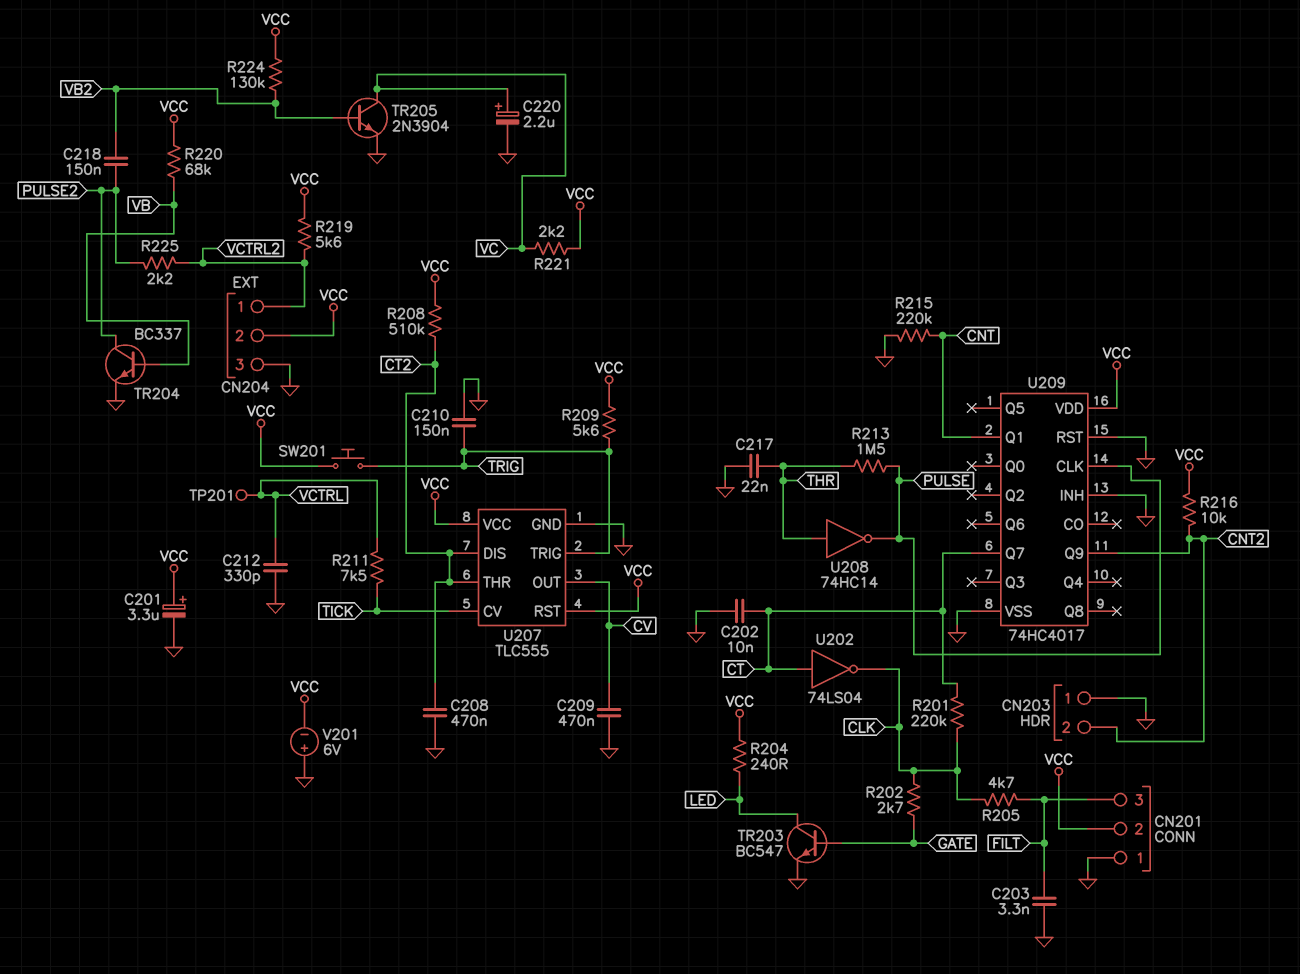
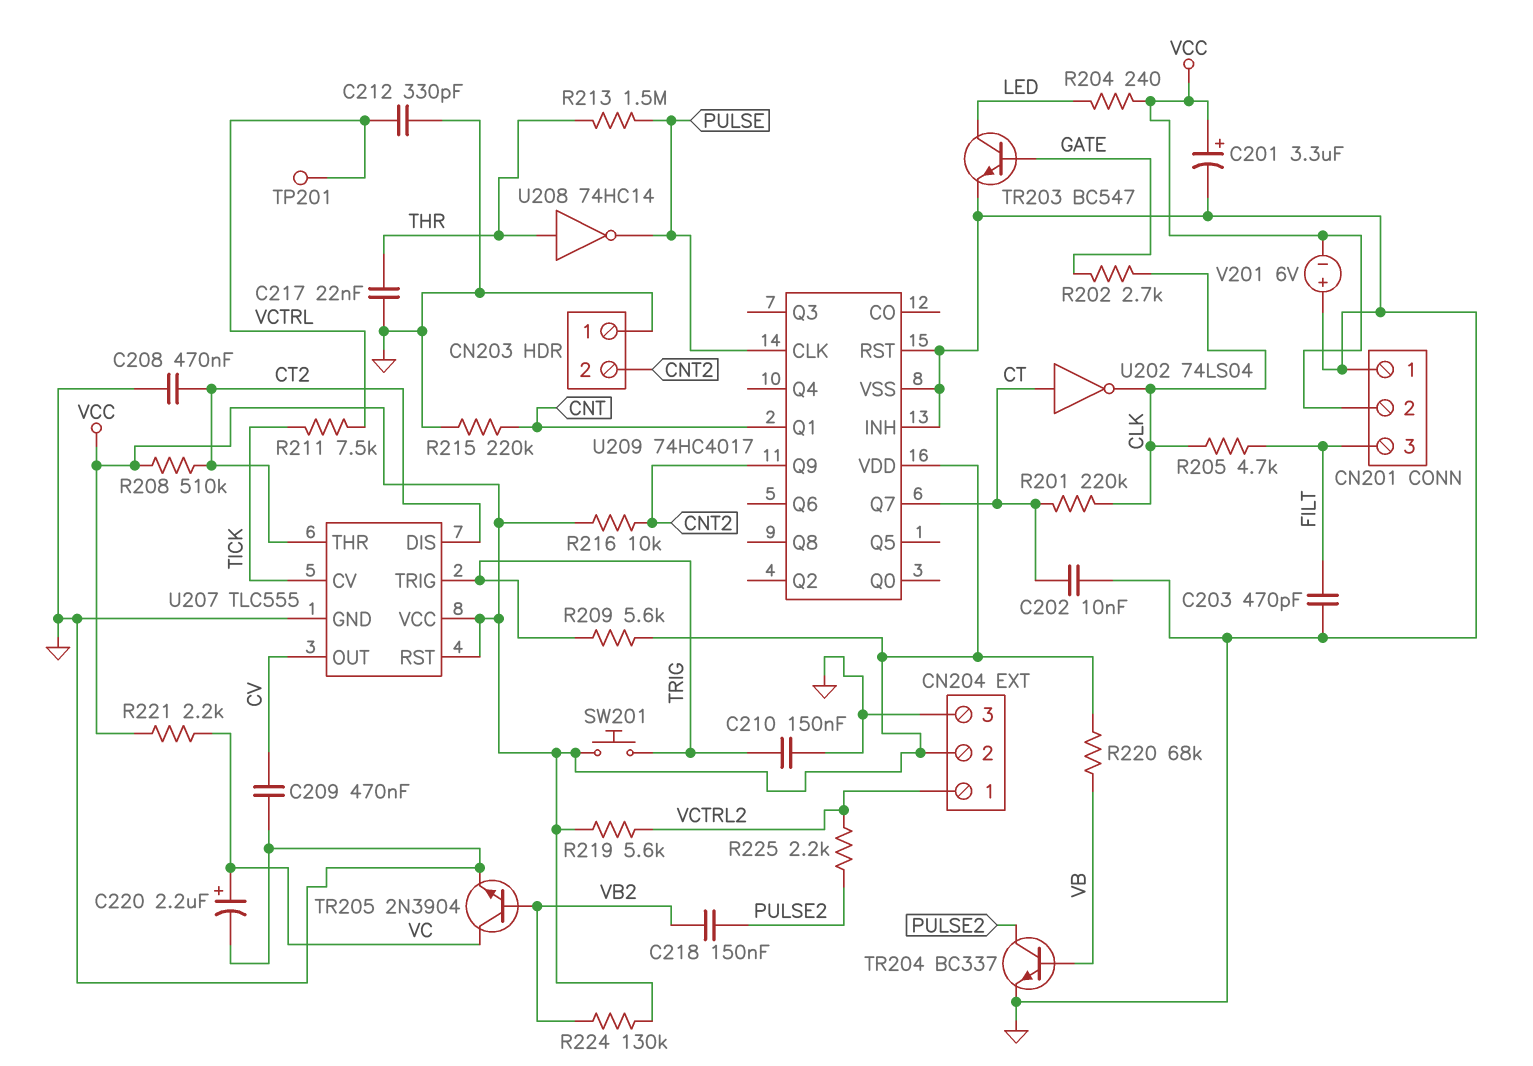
C203: 3.3nF (FILT, GND) -> 470pF (FILT, GND)

